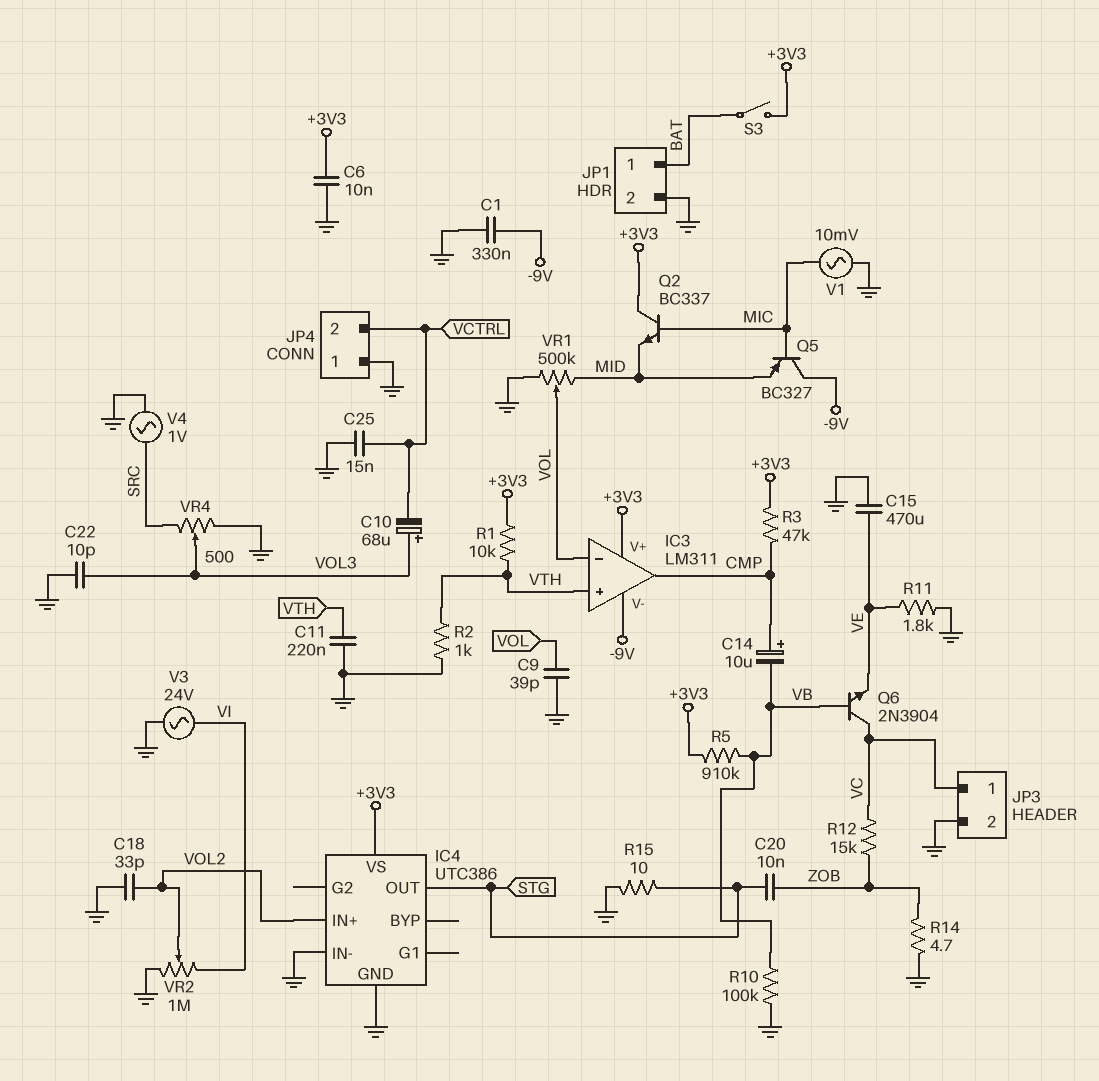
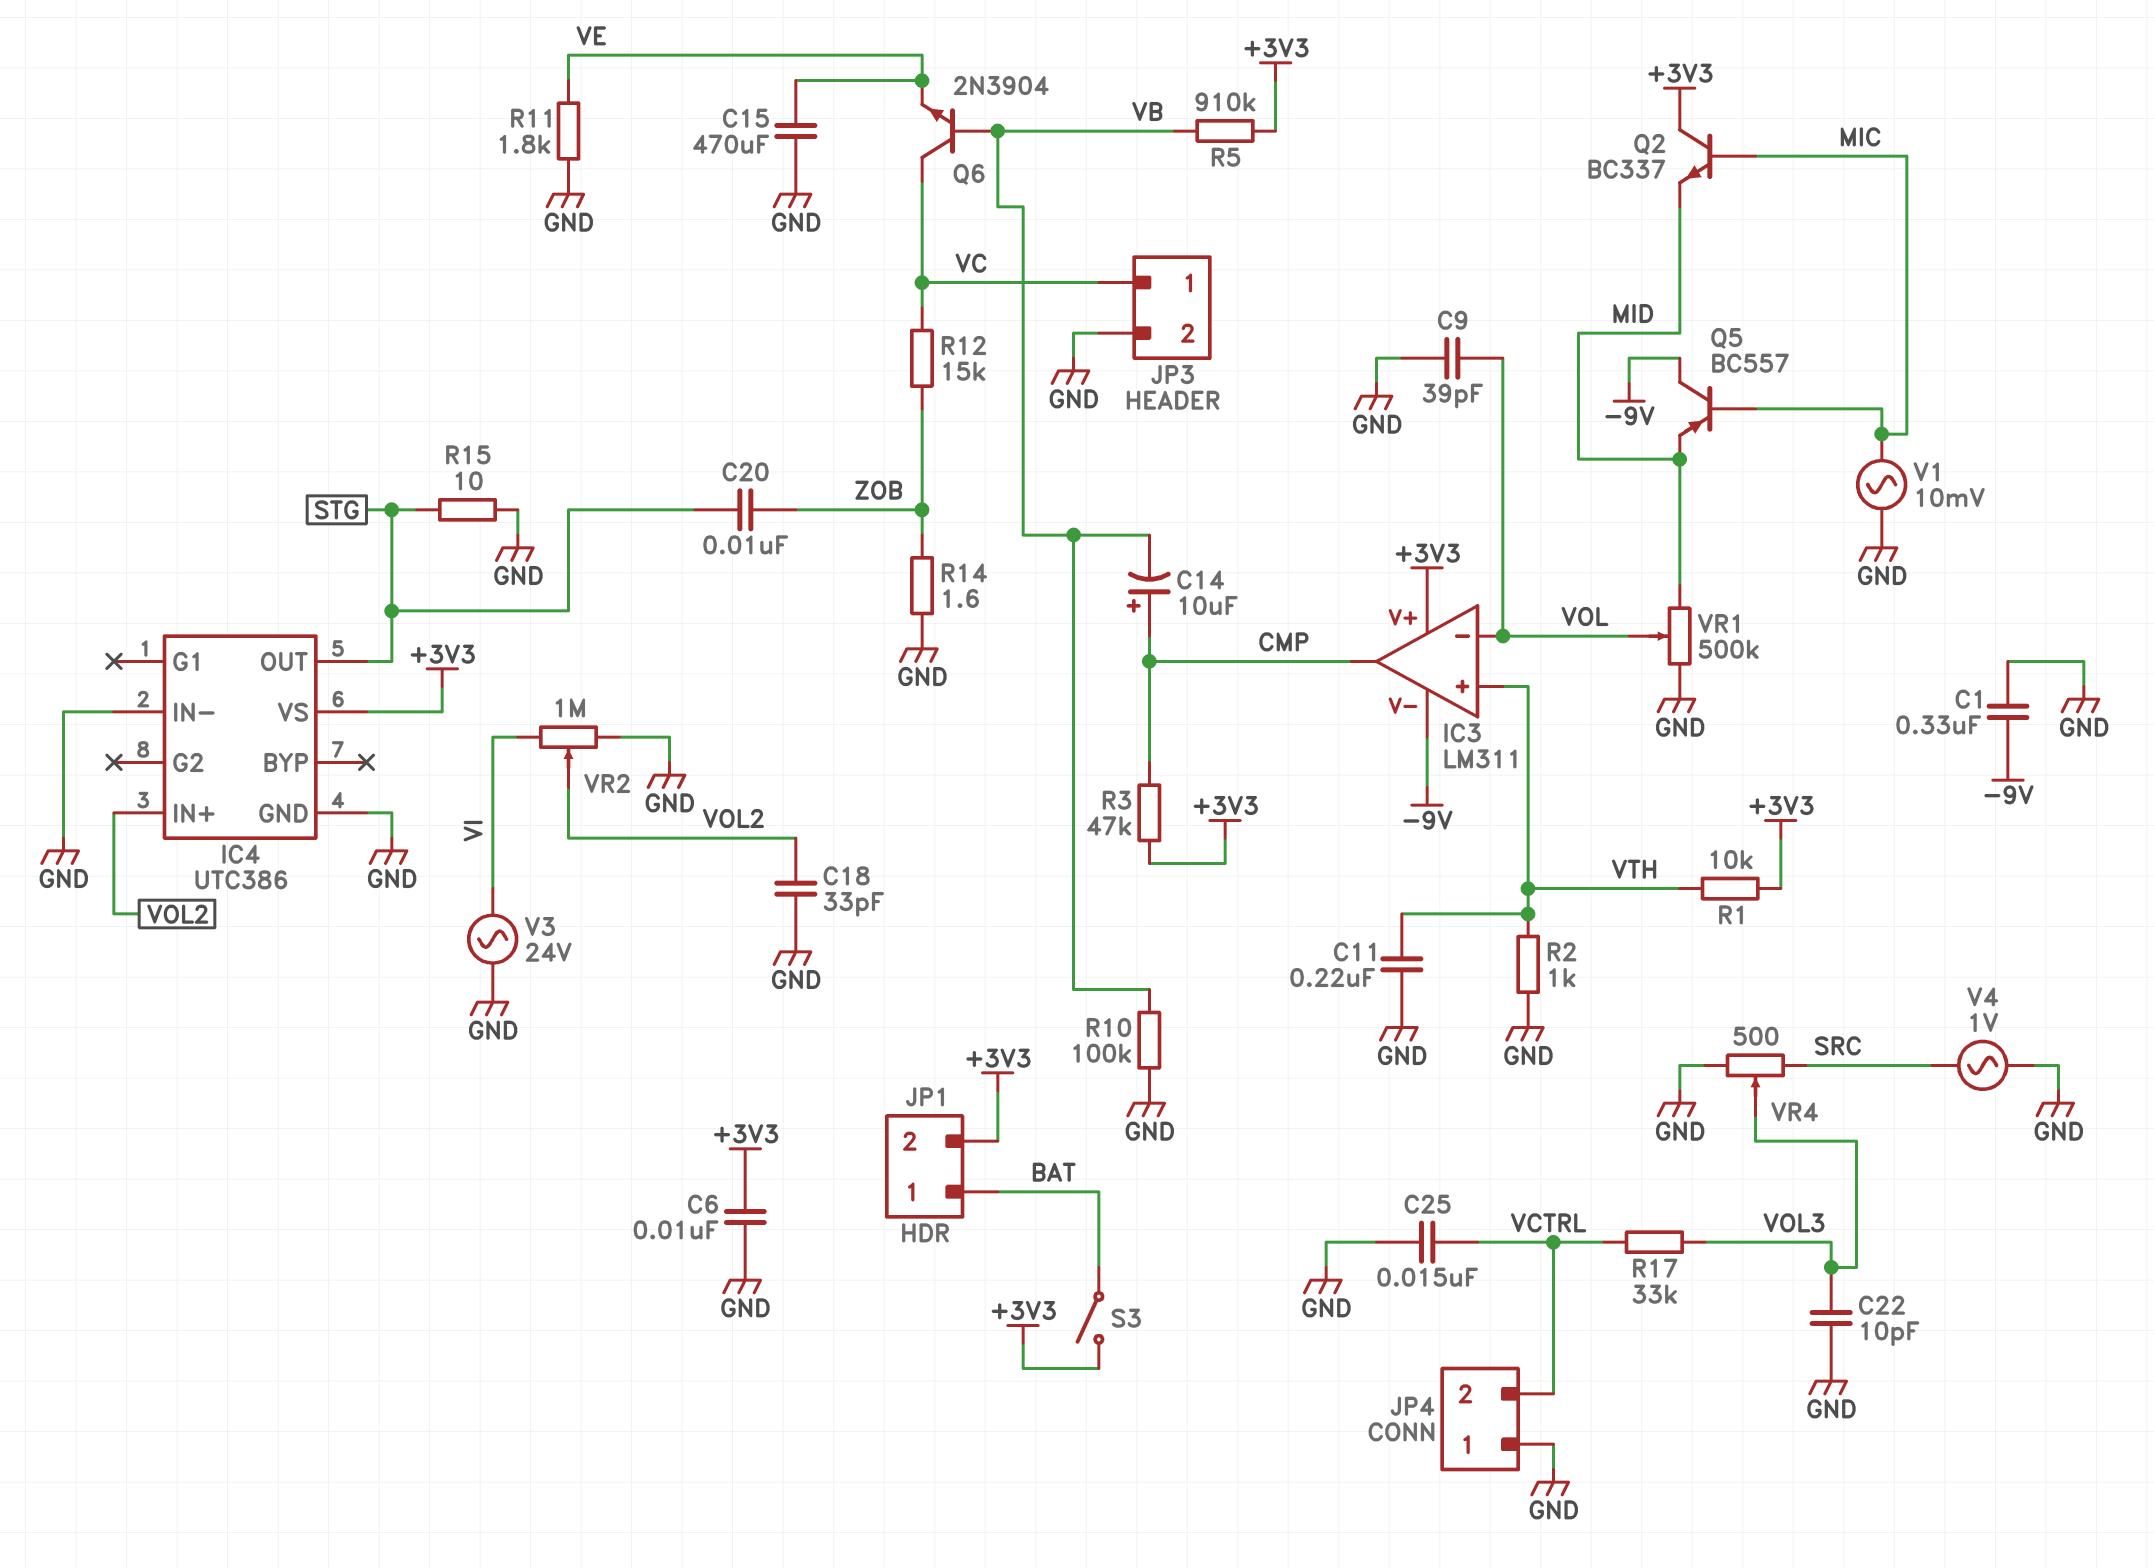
C10: 68uF (plus VOL3, minus VCTRL) -> none
JP1 pin 2: GND -> +3V3
Q5: PNP BC327 (B MIC, C -9V, E MID) -> PNP BC557 (B MIC, C -9V, E MID)
R14: 4.7 (GND, ZOB) -> 1.6 (GND, ZOB)
R17: none -> 33k (VCTRL, VOL3)

